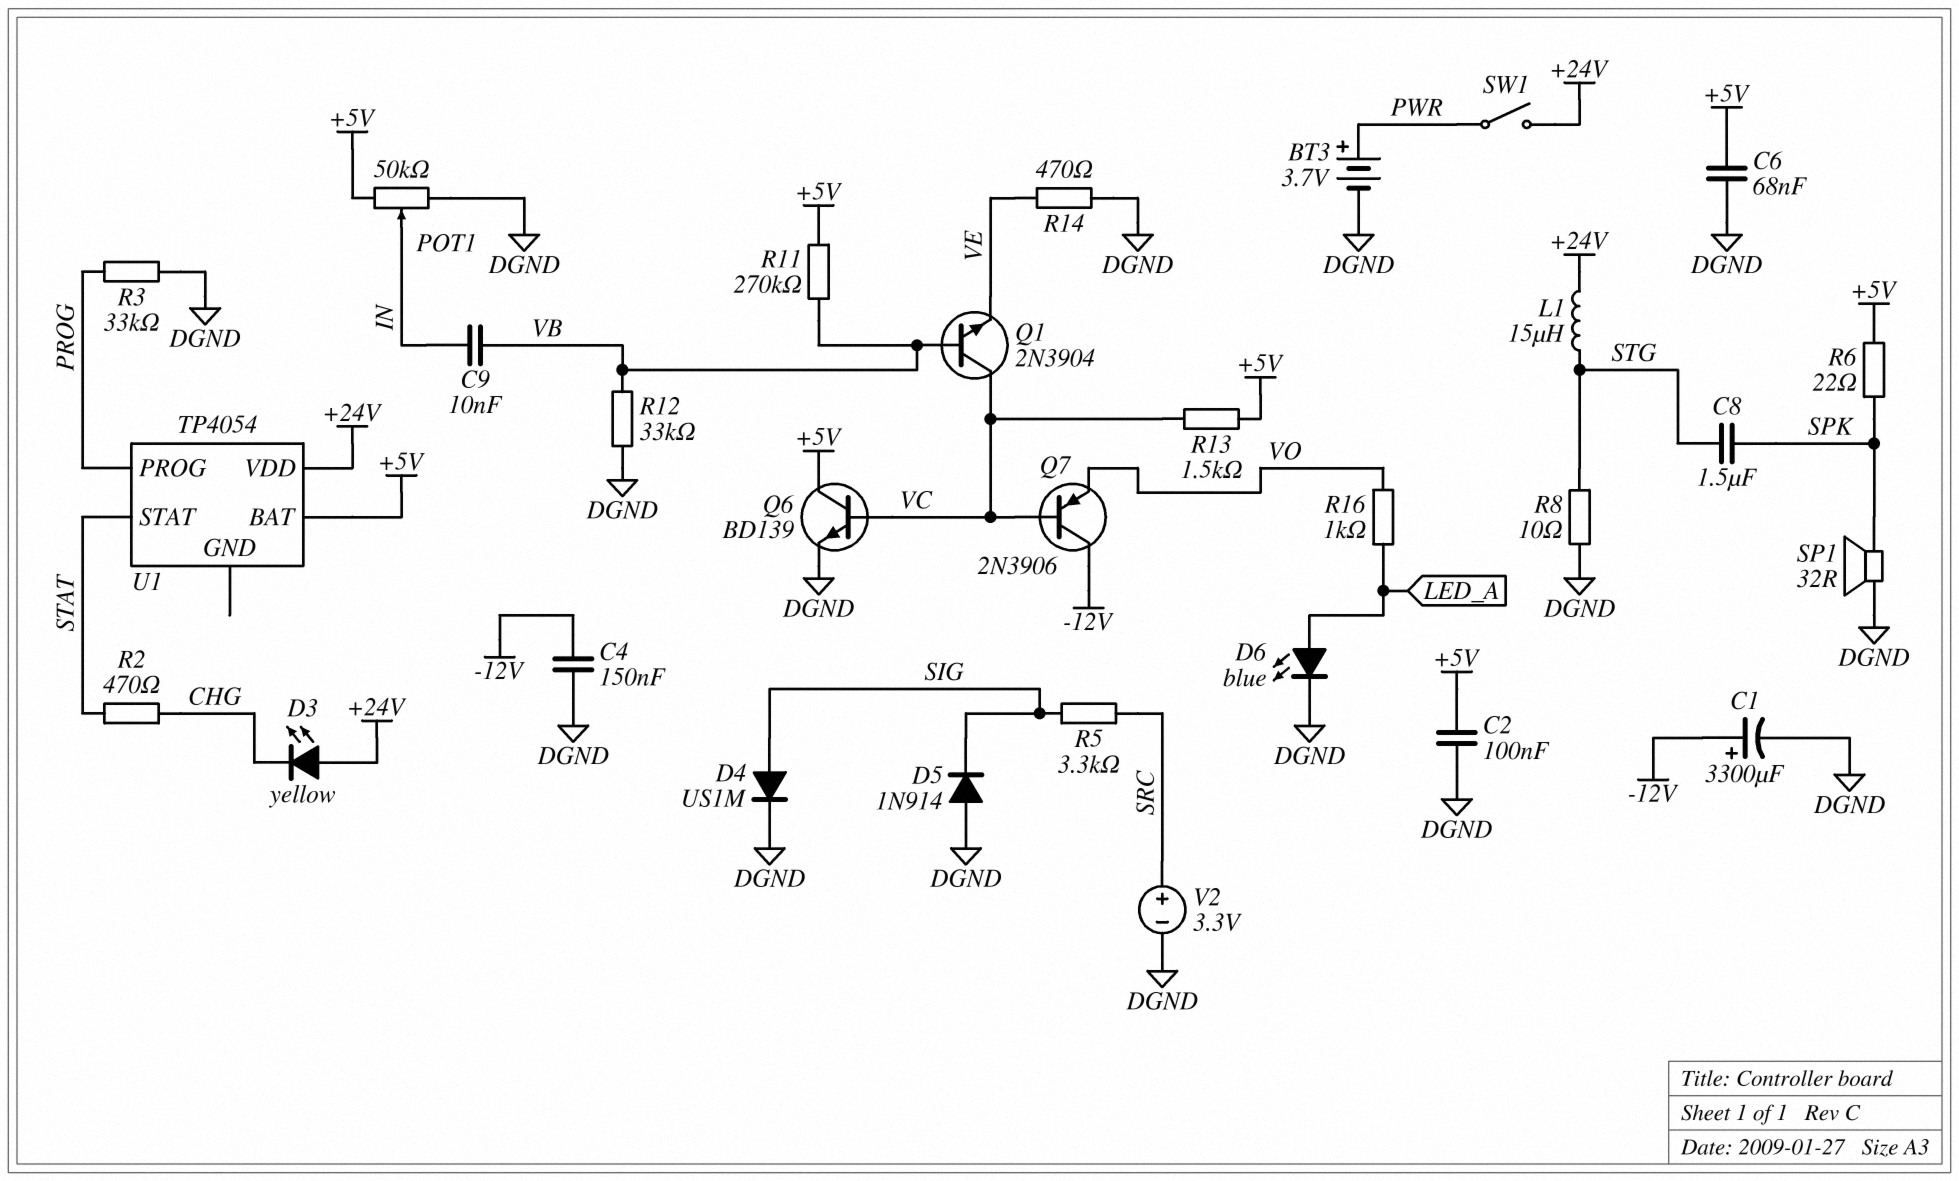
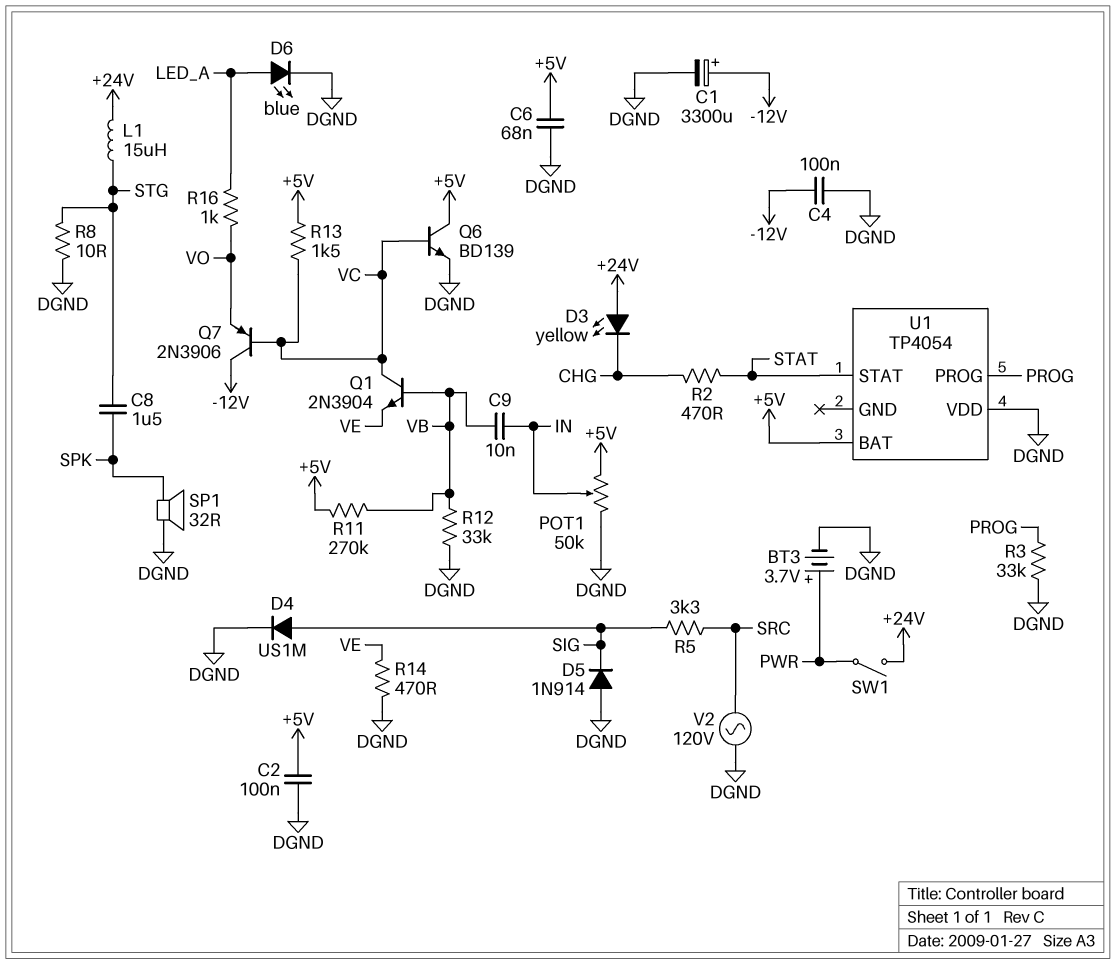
C4: 150nF (-12V, DGND) -> 100nF (-12V, DGND)
R6: 22 (+5V, SPK) -> none
U1 pin VDD: +24V -> DGND
V2: 3.3V (plus SRC, minus DGND) -> AC 120V (DGND, SRC)

